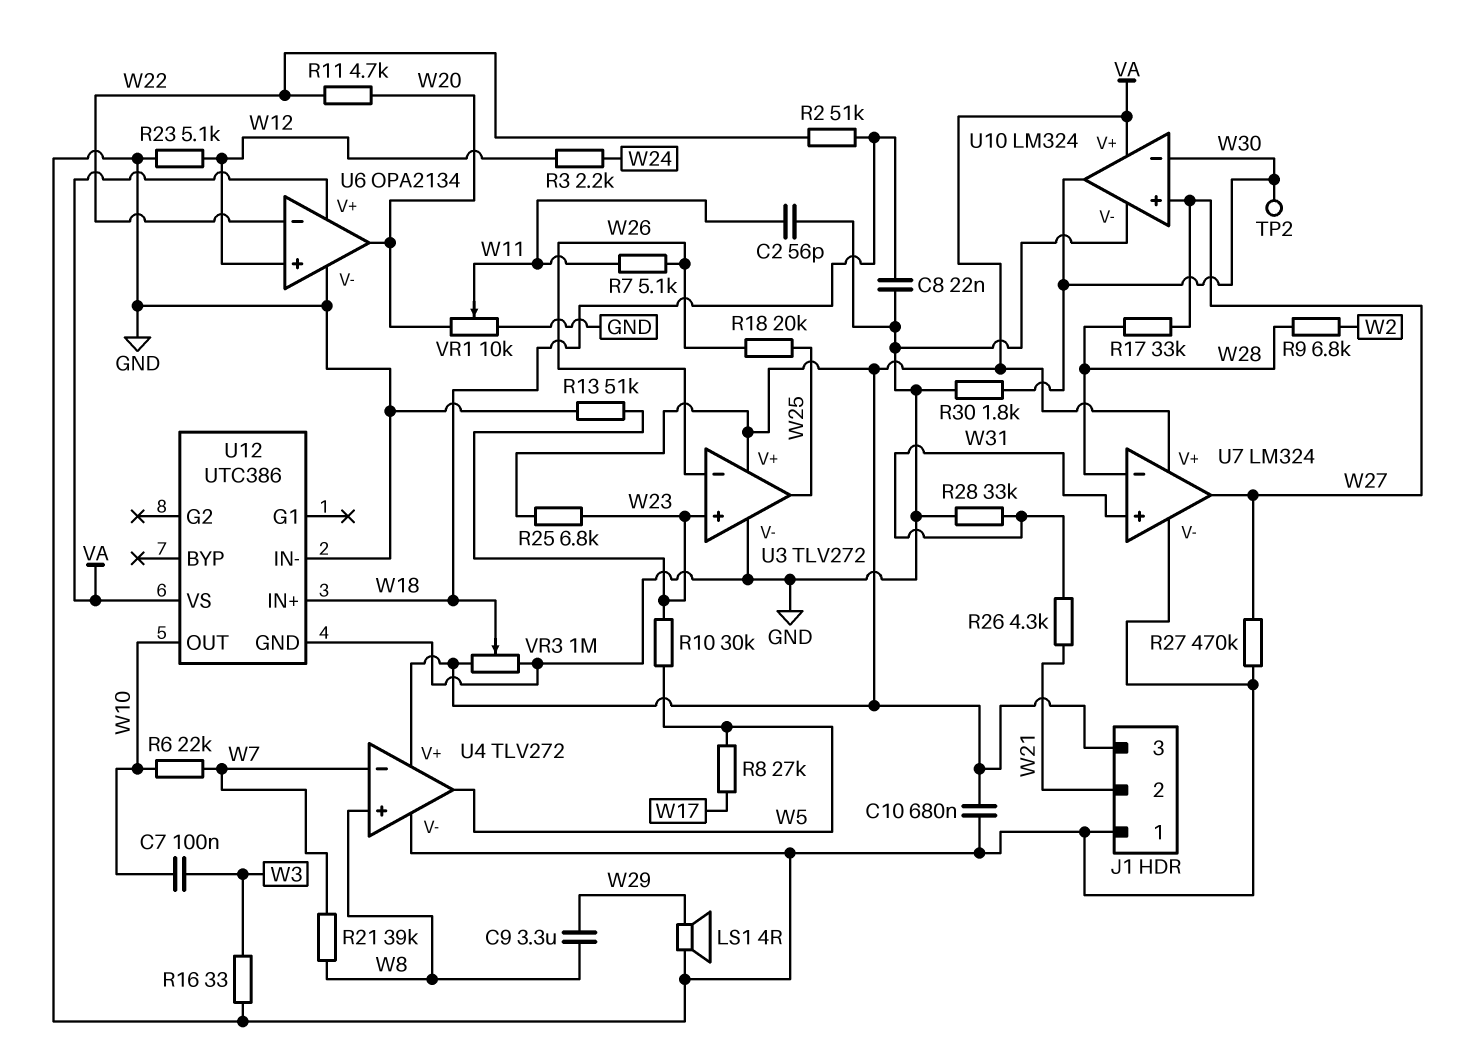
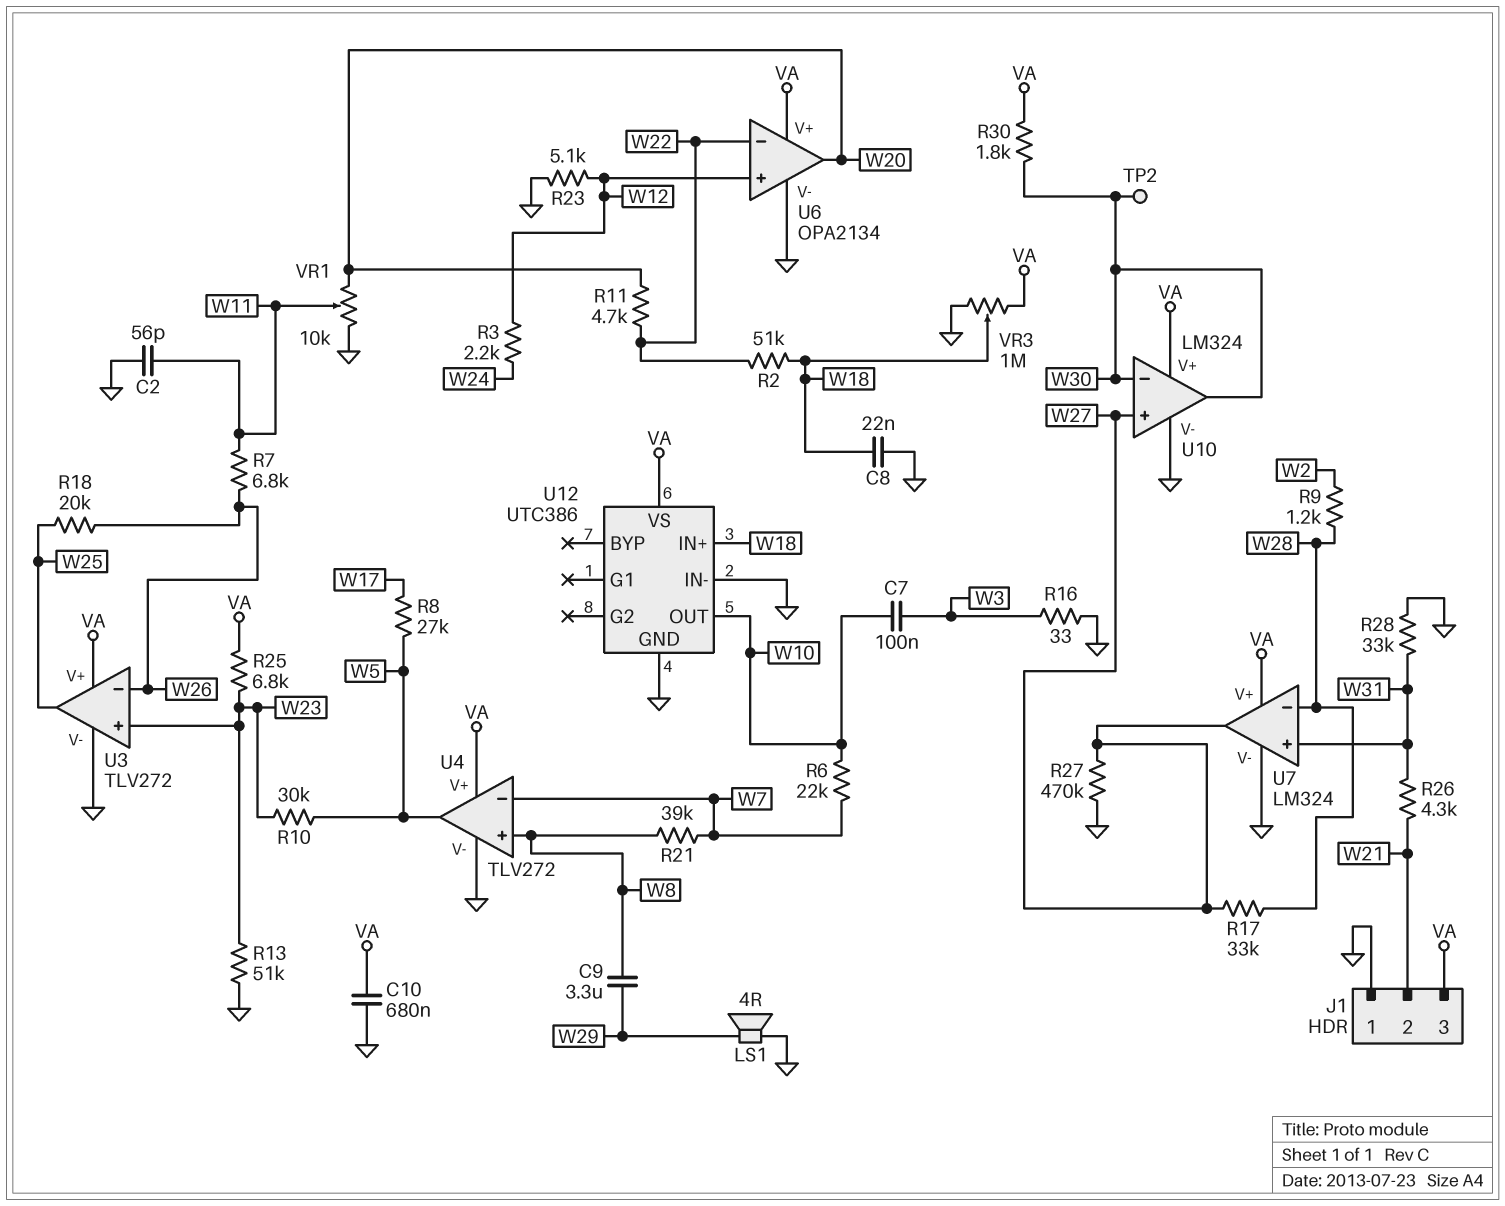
R7: 5.1k (W11, W26) -> 6.8k (W11, W26)
R9: 6.8k (W2, W28) -> 1.2k (W2, W28)
R30: 1.8k (GND, W30) -> 1.8k (VA, W30)

